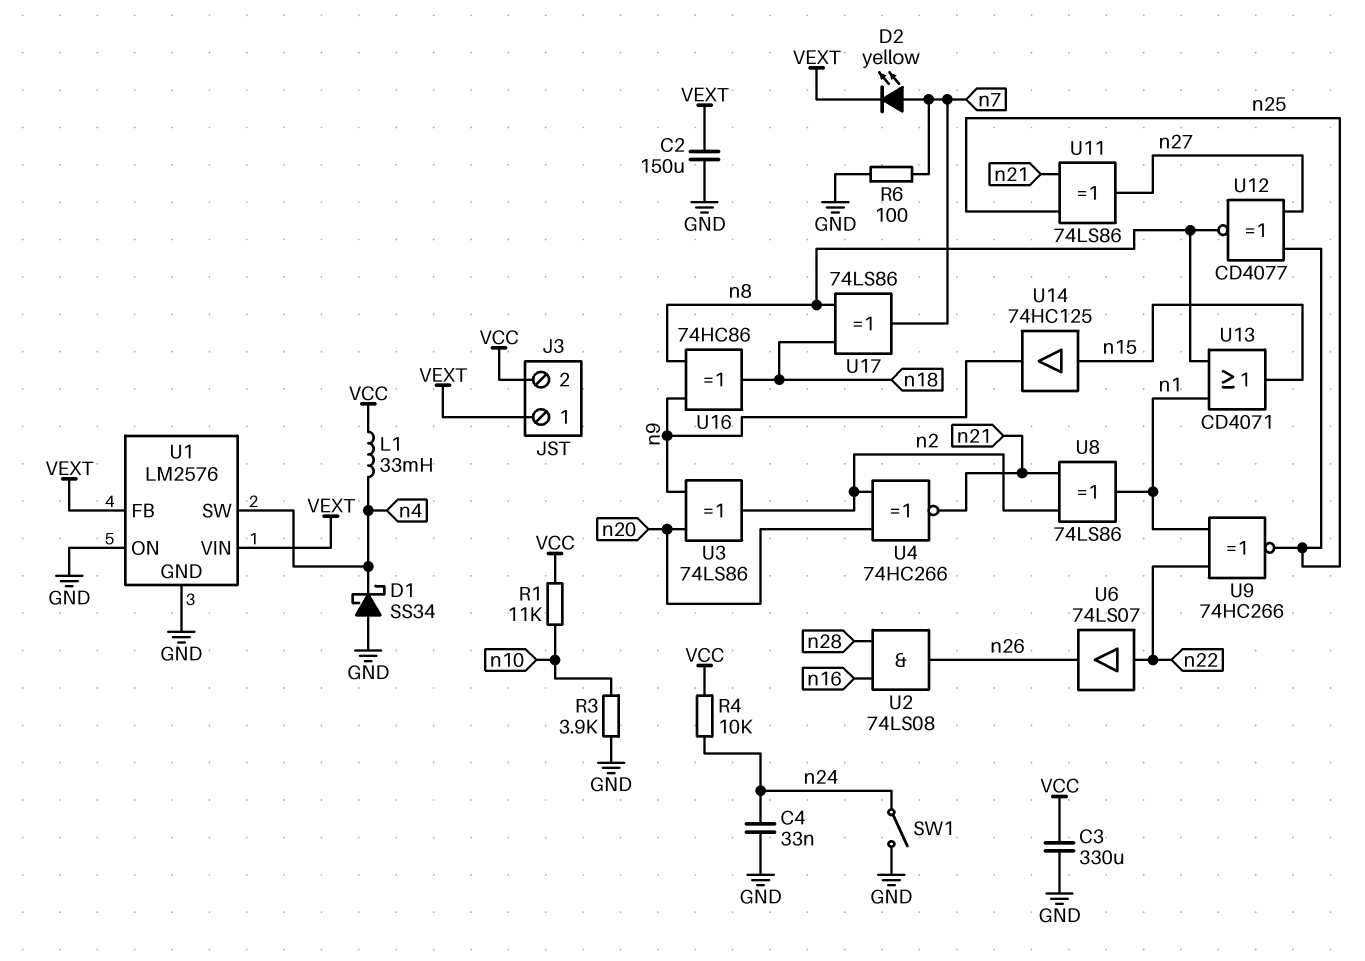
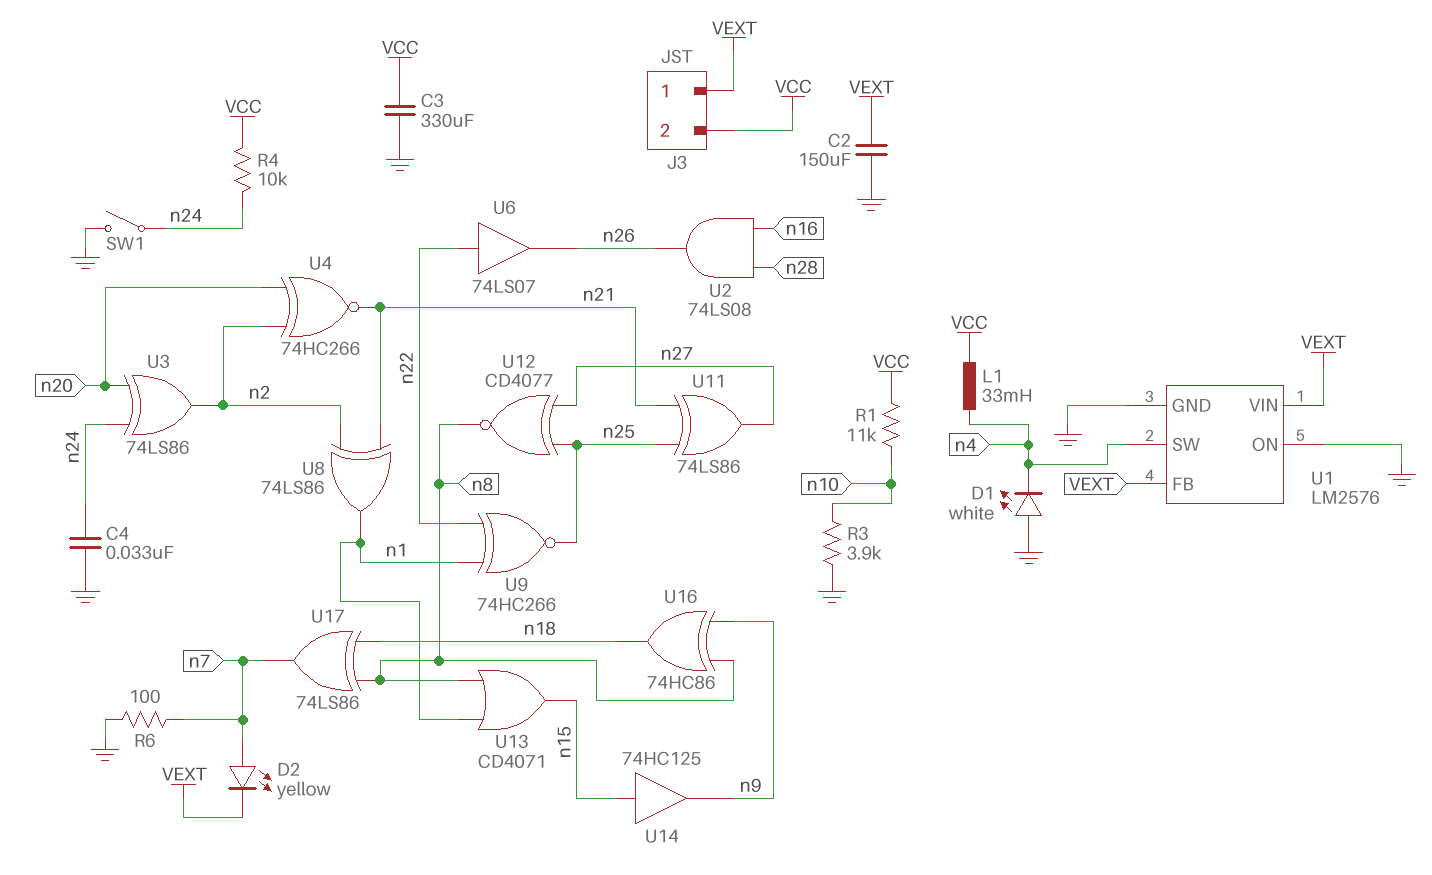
D1: schottky SS34 (A GND, K n4) -> LED white (A GND, K n4)
U3: XOR 74LS86 (in n9, in n20, out n2) -> XOR 74LS86 (in n20, in n24, out n2)

